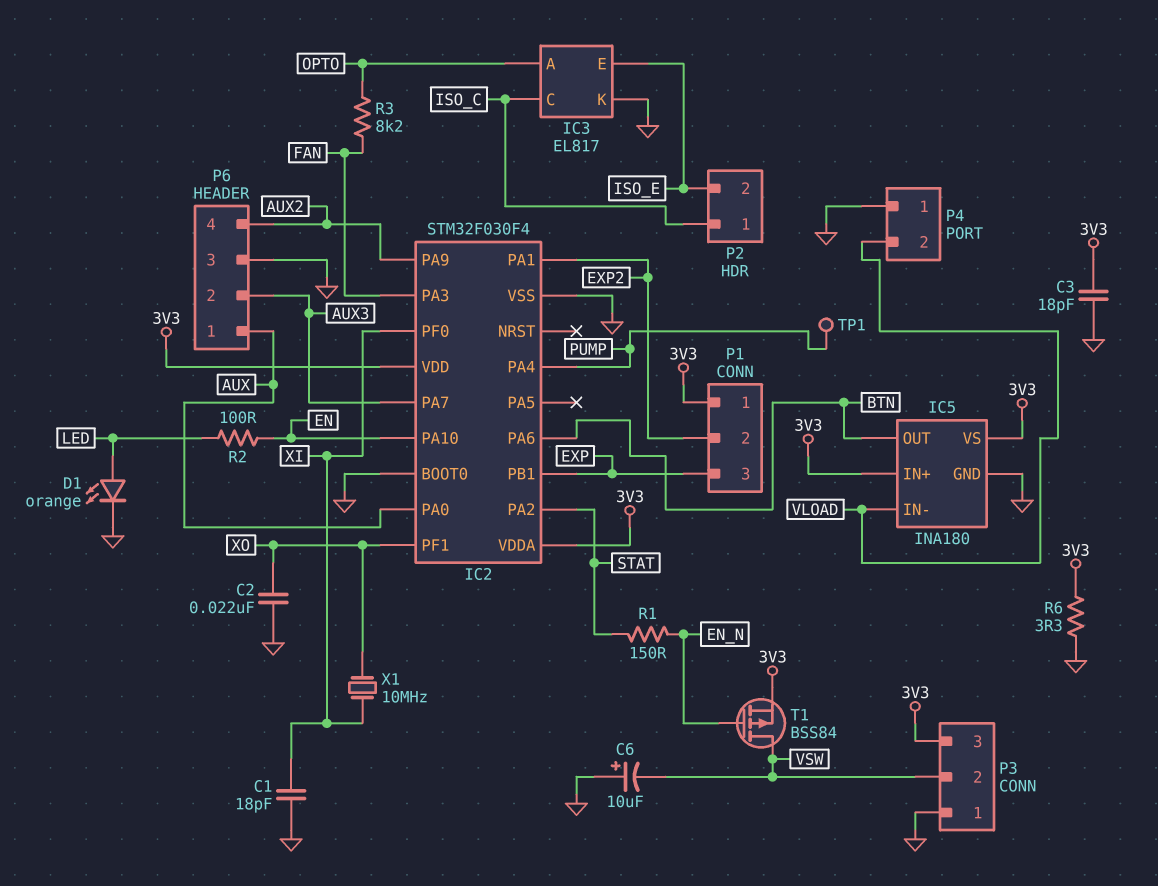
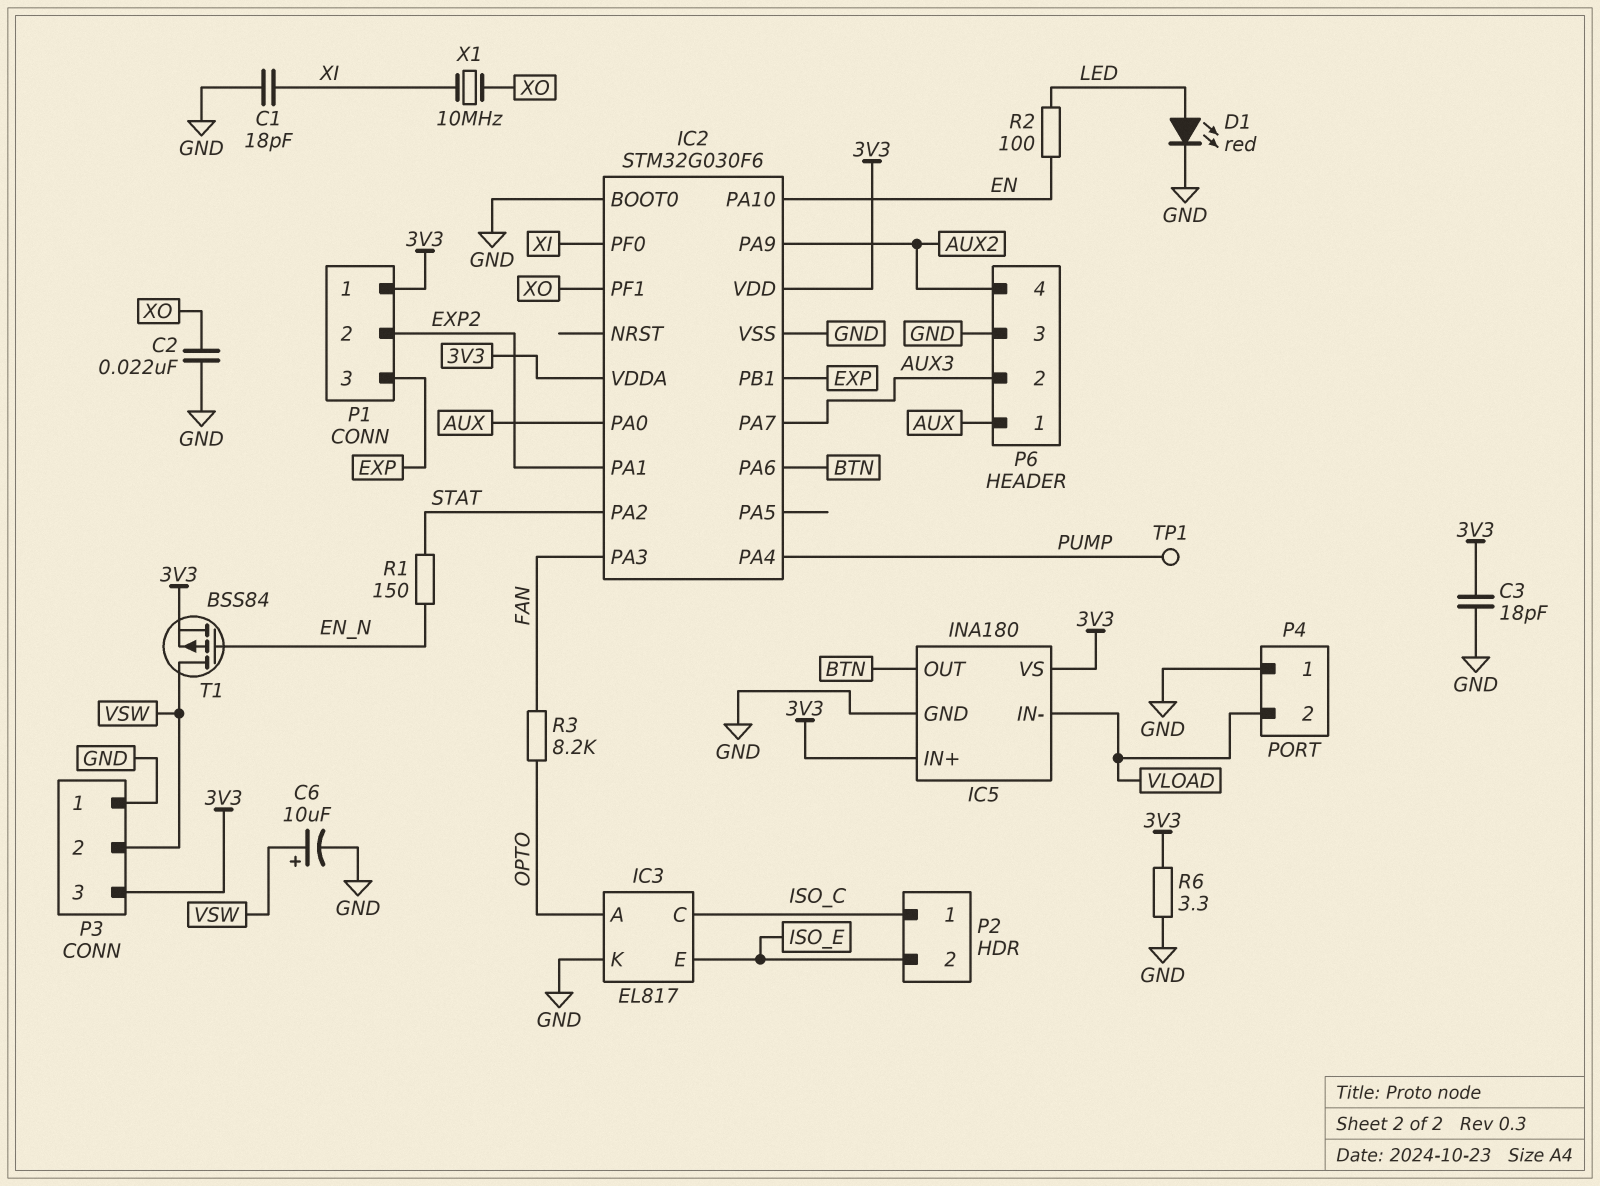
C6: 10uF (plus GND, minus VSW) -> 10uF (plus VSW, minus GND)
D1: LED orange (A LED, K GND) -> LED red (A LED, K GND)
IC2: STM32F030F4 -> STM32G030F6

